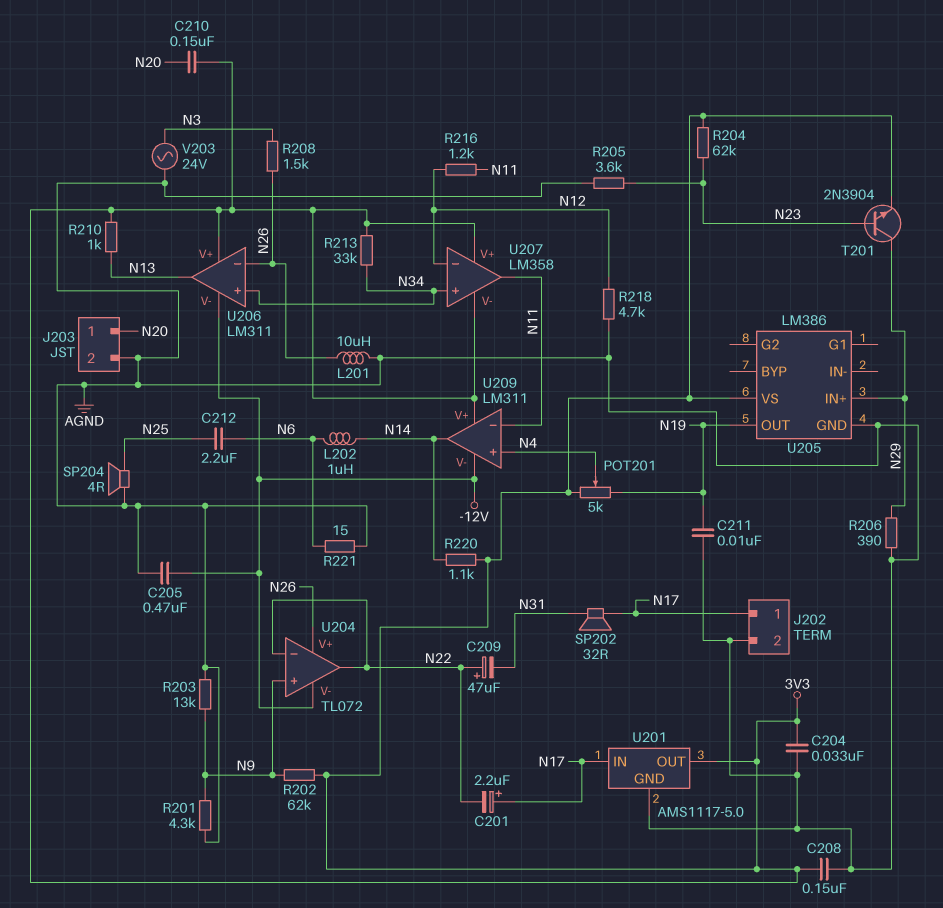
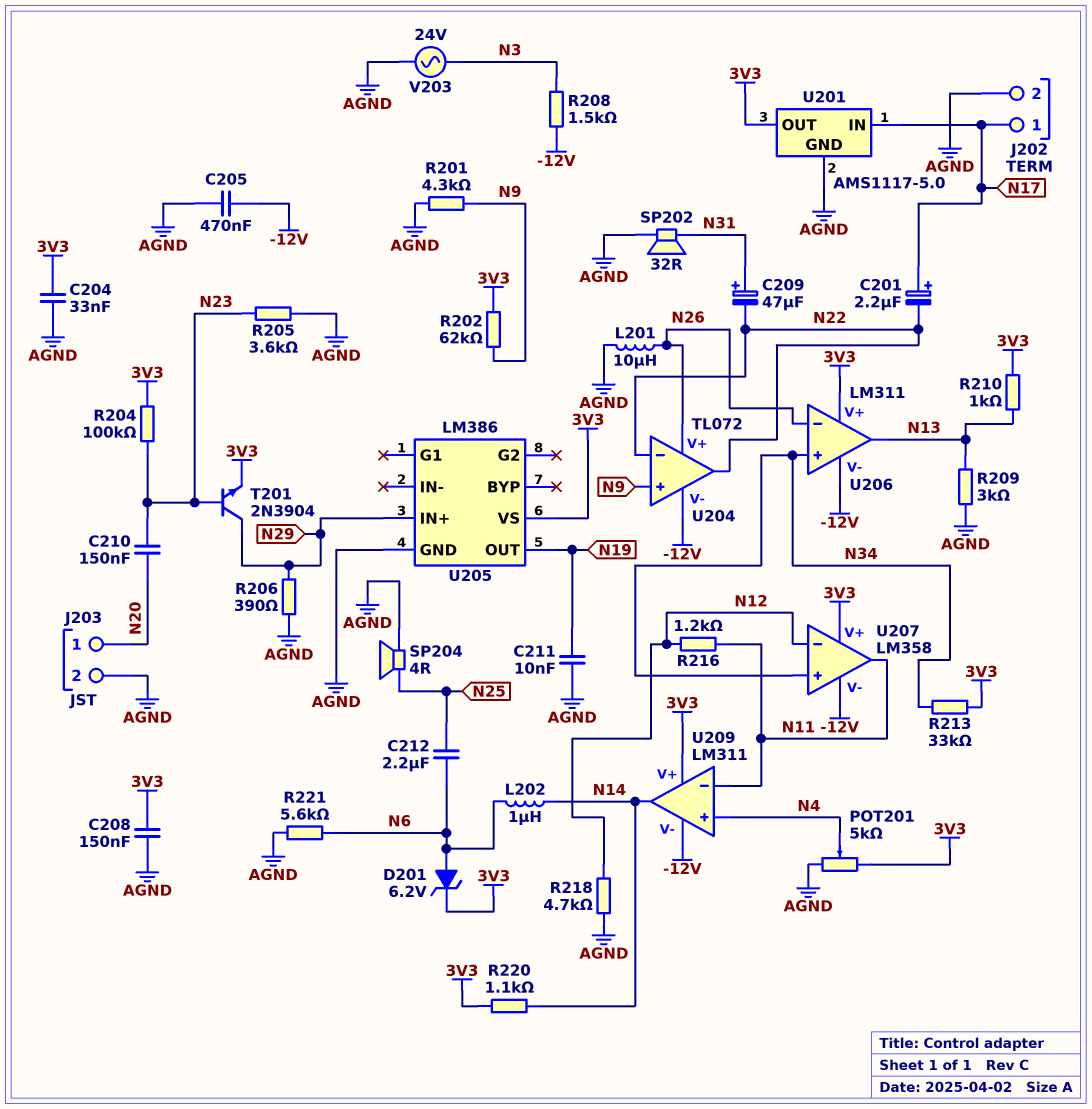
C209: 47uF (plus N22, minus N31) -> 47uF (plus N31, minus N22)
C210: 150nF (3V3, N20) -> 150nF (N20, N23)
D201: none -> zener 6.2V (A N6, K 3V3)
POT201: 5k (3V3, N19, wiper N4) -> 5k (3V3, AGND, wiper N4)
R203: 13k (AGND, N9) -> none
R204: 62k (3V3, N23) -> 100k (3V3, N23)
R208: 1.5k (N3, N26) -> 1.5k (-12V, N3)
R209: none -> 3k (AGND, N13)
R221: 15 (AGND, N6) -> 5.6k (AGND, N6)
SP202: speaker 32R (N17, N31) -> speaker 32R (AGND, N31)
U207 pin V-: 3V3 -> -12V

